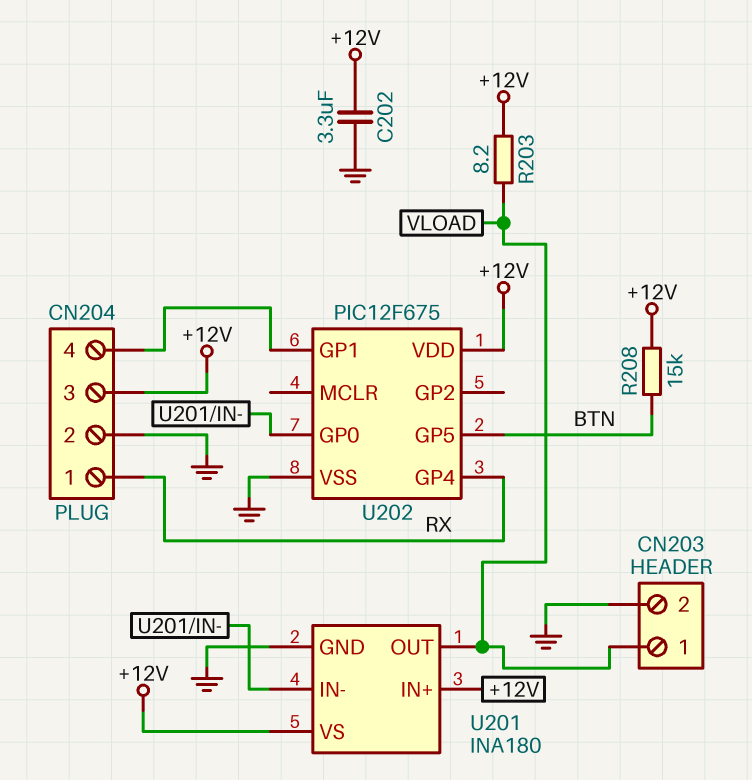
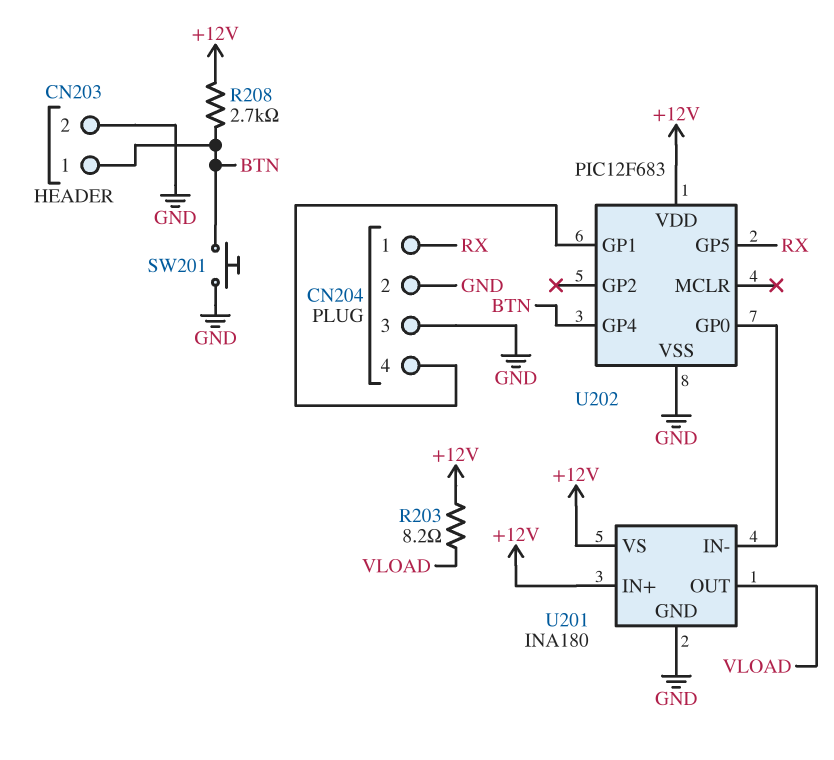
C202: 3.3uF (+12V, GND) -> none
CN203 pin 1: VLOAD -> BTN
CN204 pin 3: +12V -> GND
R208: 15k (+12V, BTN) -> 2.7k (+12V, BTN)
SW201: none -> button (BTN, GND)
U202: PIC12F675 -> PIC12F683
U202 pin GP4: RX -> BTN
U202 pin GP5: BTN -> RX

